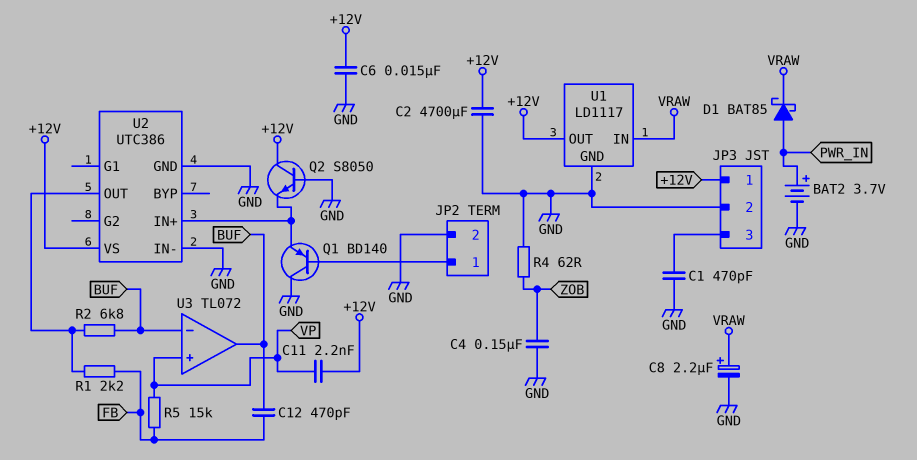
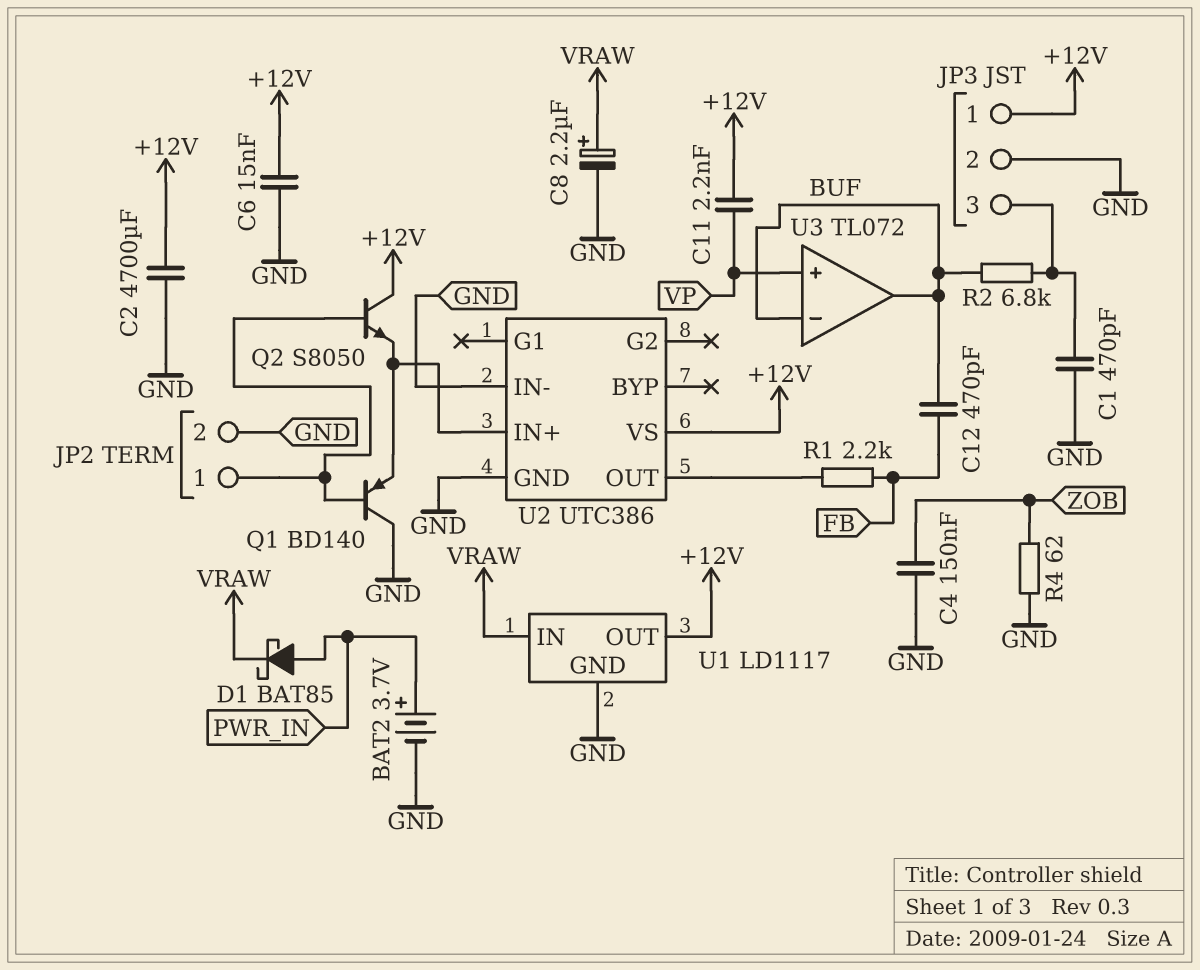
Q2: NPN S8050 (B GND, C +12V, E U2/IN+) -> NPN S8050 (B JP2/1, C +12V, E U2/IN+)
R2: 6.8k (BUF, U2/OUT) -> 6.8k (BUF, JP3/3)
R5: 15k (FB, VP) -> none

